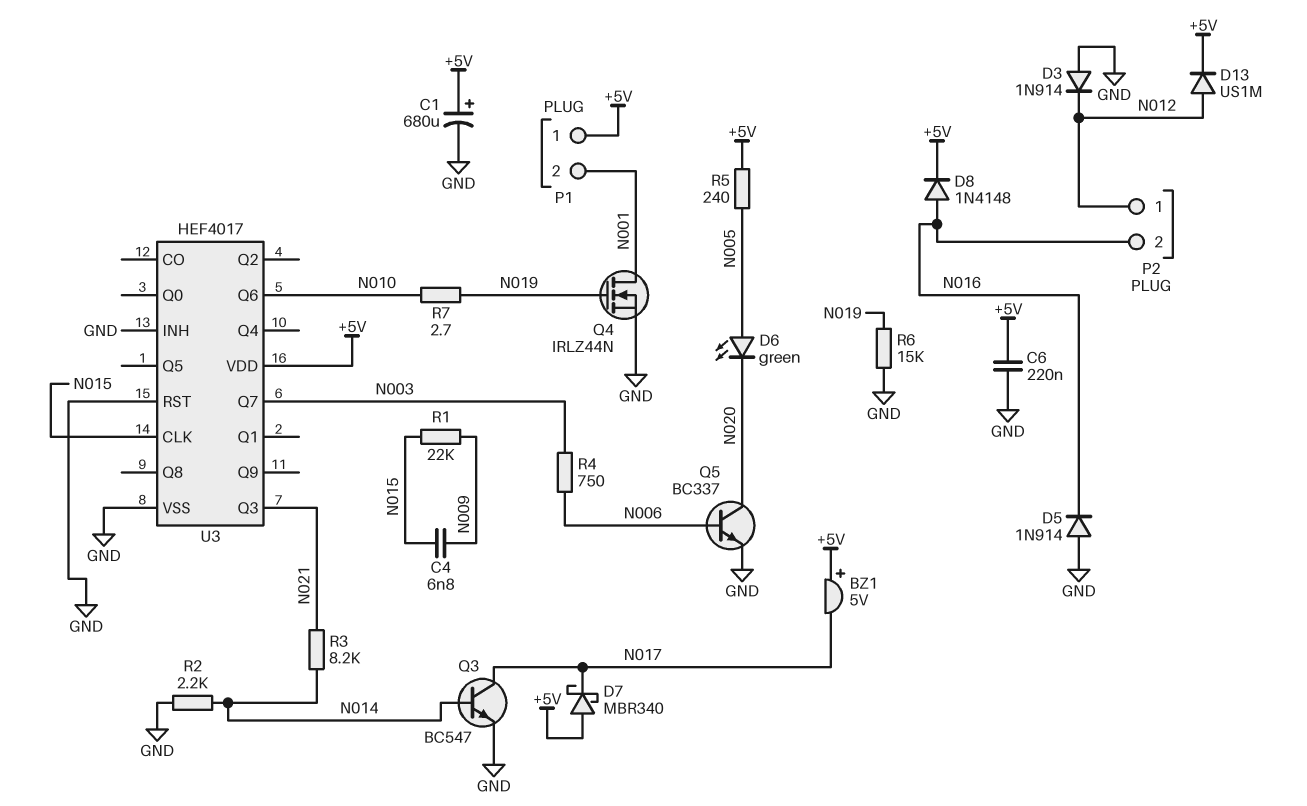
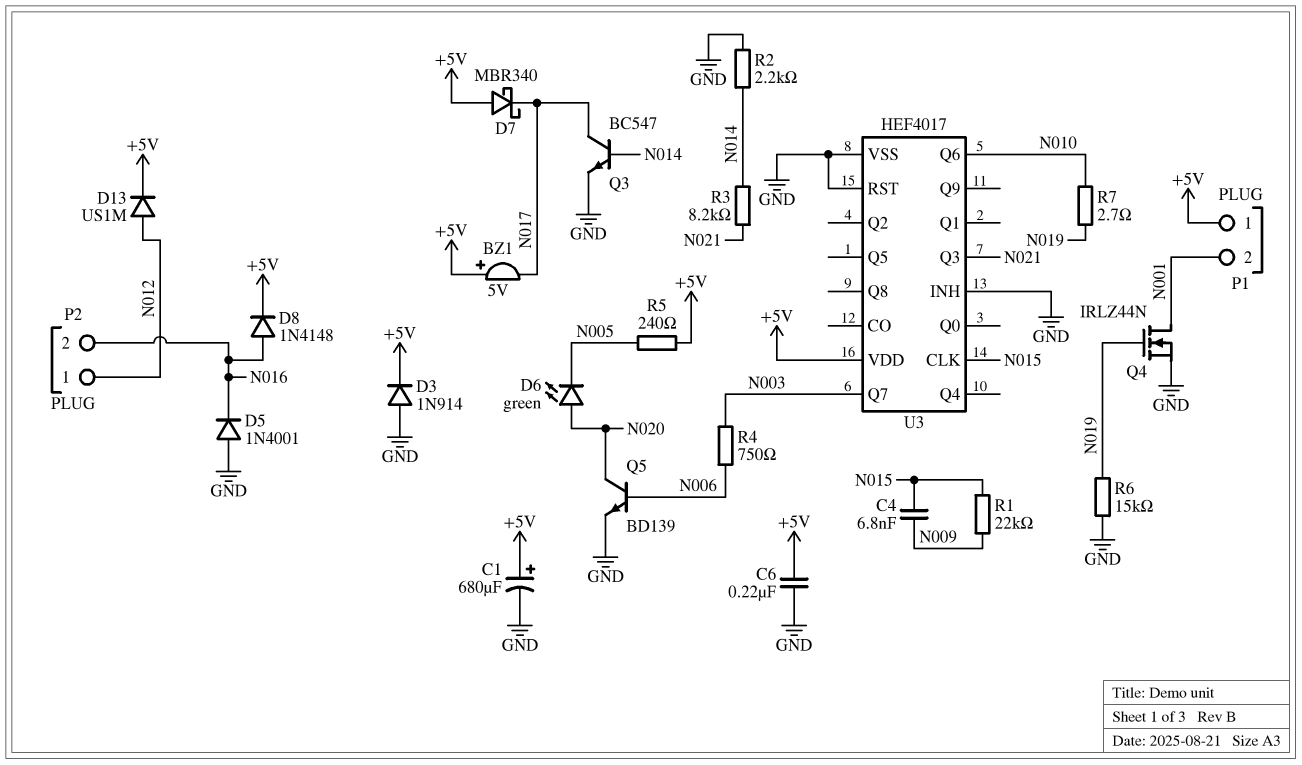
D3: diode 1N914 (A GND, K N012) -> diode 1N914 (A GND, K +5V)
D5: diode 1N914 (A GND, K N016) -> diode 1N4001 (A GND, K N016)
D6: LED green (A N005, K N020) -> LED green (A N020, K N005)
Q5: NPN BC337 (B N006, C N020, E GND) -> NPN BD139 (B N006, C N020, E GND)

